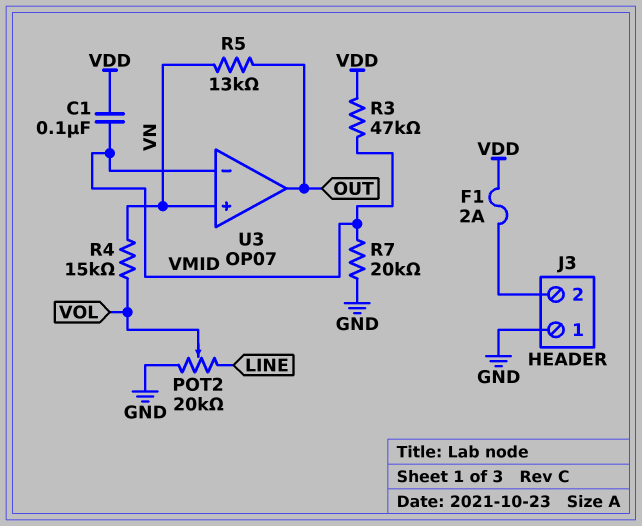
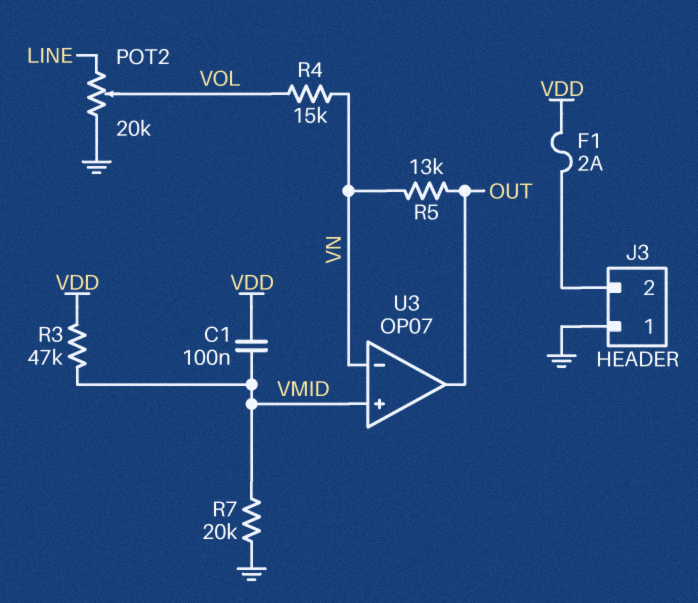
U3 pin in+: VN -> VMID
U3 pin in-: VMID -> VN

